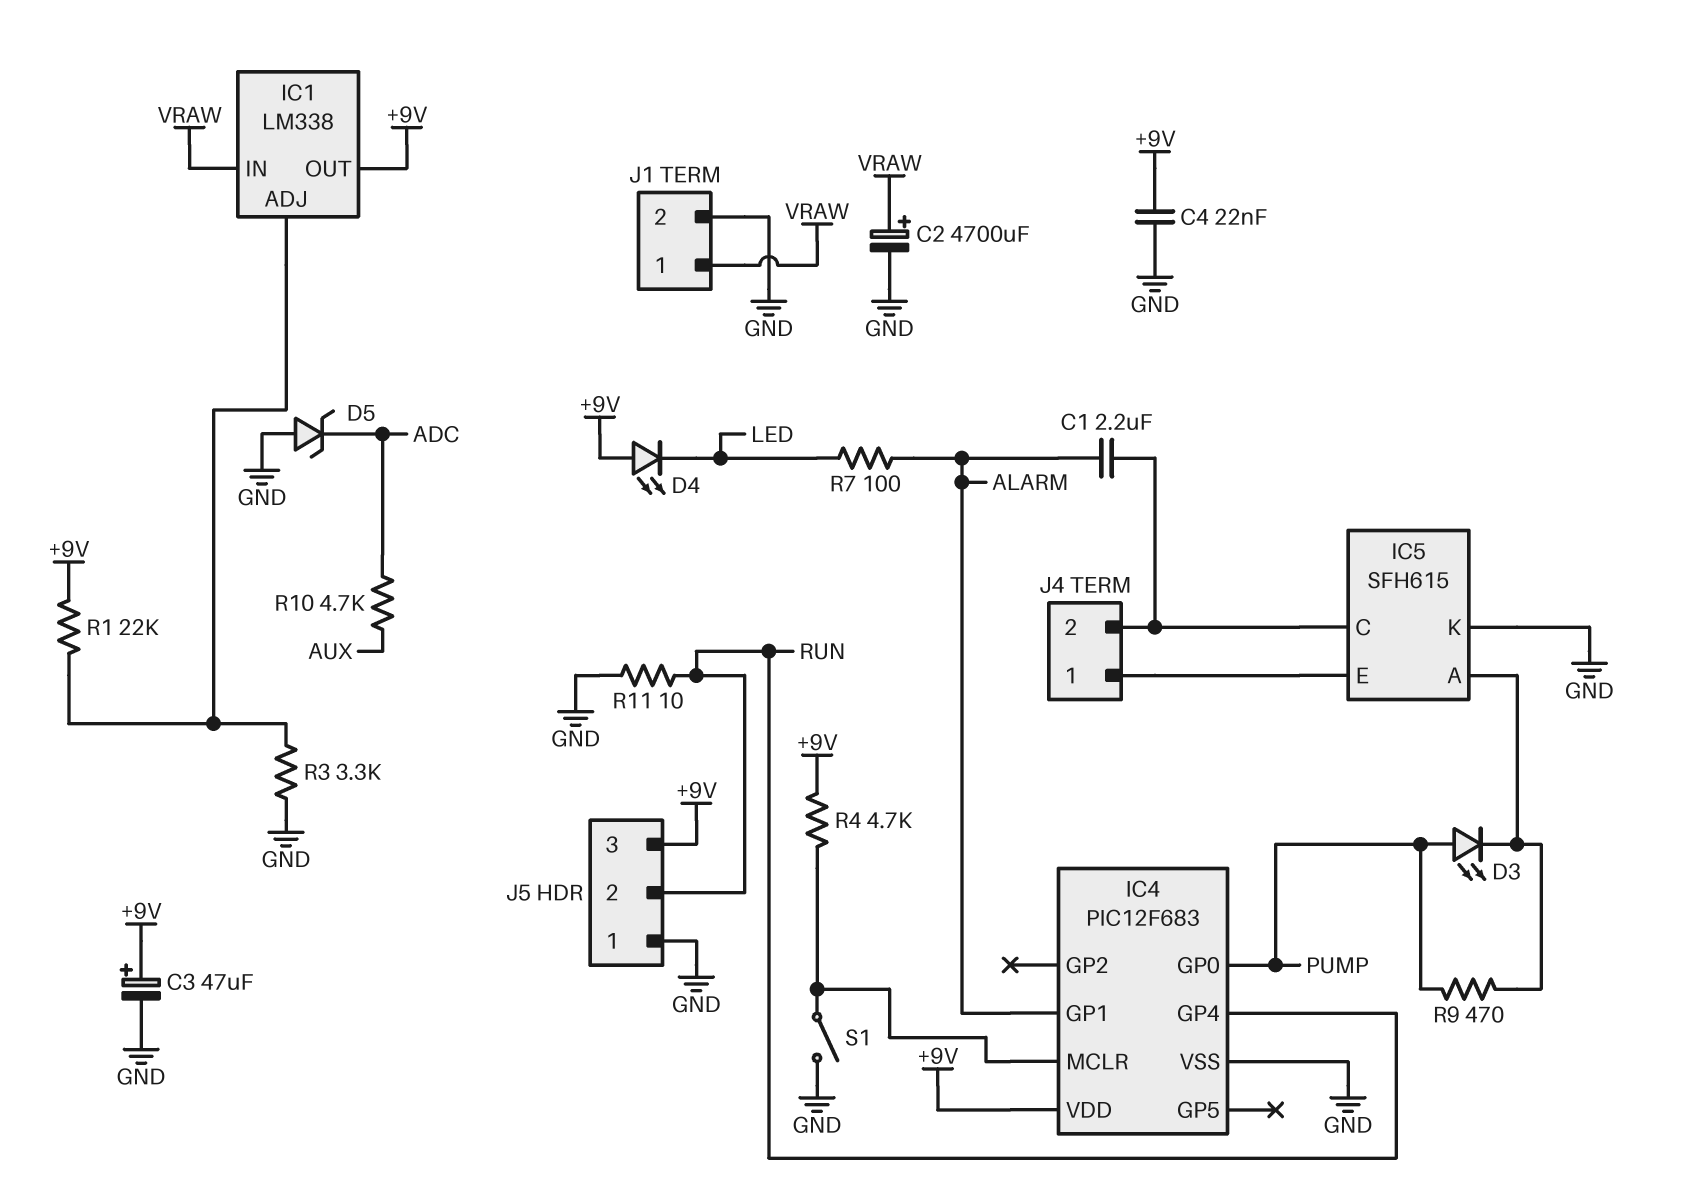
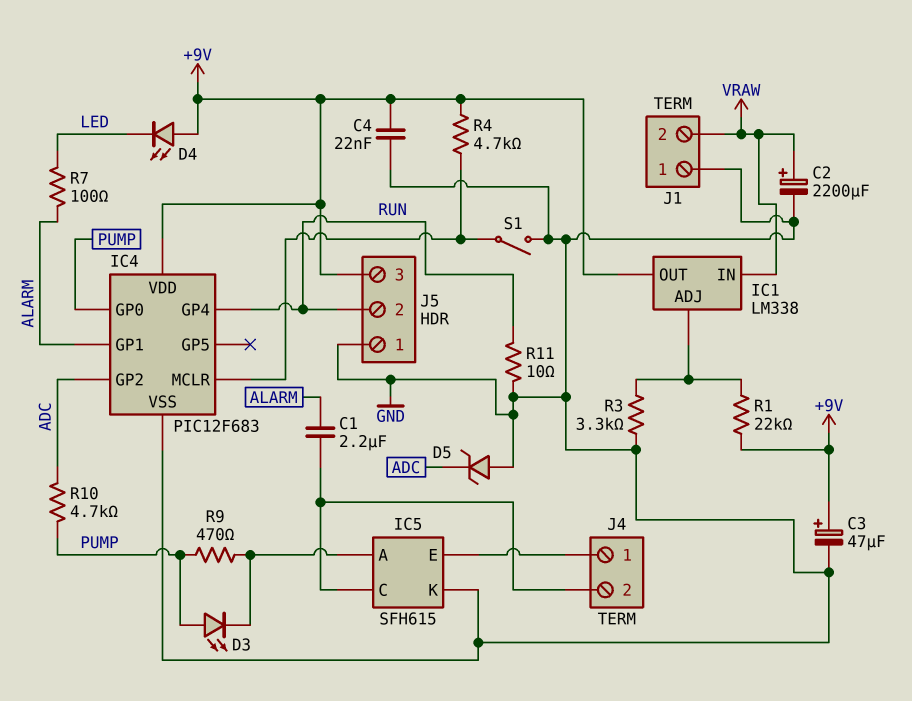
C2: 4700uF (plus VRAW, minus GND) -> 2200uF (plus VRAW, minus GND)
IC4 pin GP2: none -> ADC
J1 pin 1: VRAW -> GND
J1 pin 2: GND -> VRAW
R10: 4.7k (ADC, AUX) -> 4.7k (ADC, PUMP)

